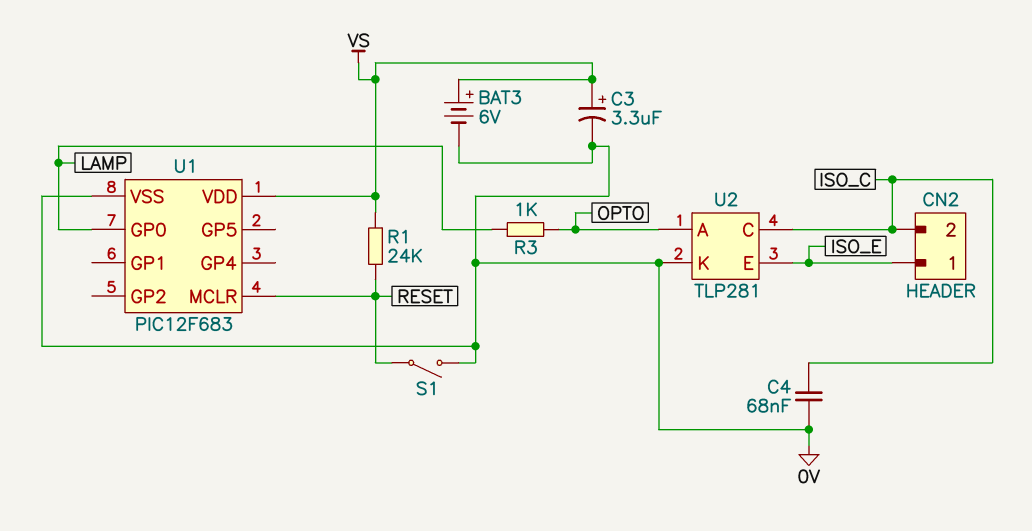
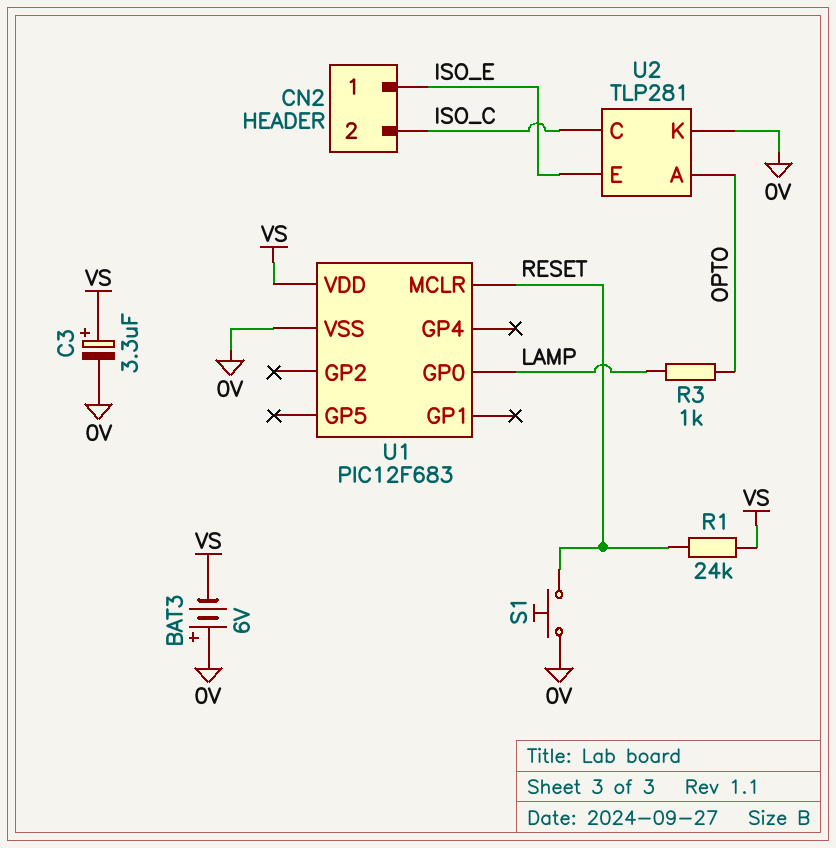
BAT3: 6V (plus VS, minus 0V) -> 6V (plus 0V, minus VS)
C4: 68nF (0V, ISO_C) -> none
S1: switch (0V, RESET) -> button (0V, RESET)

